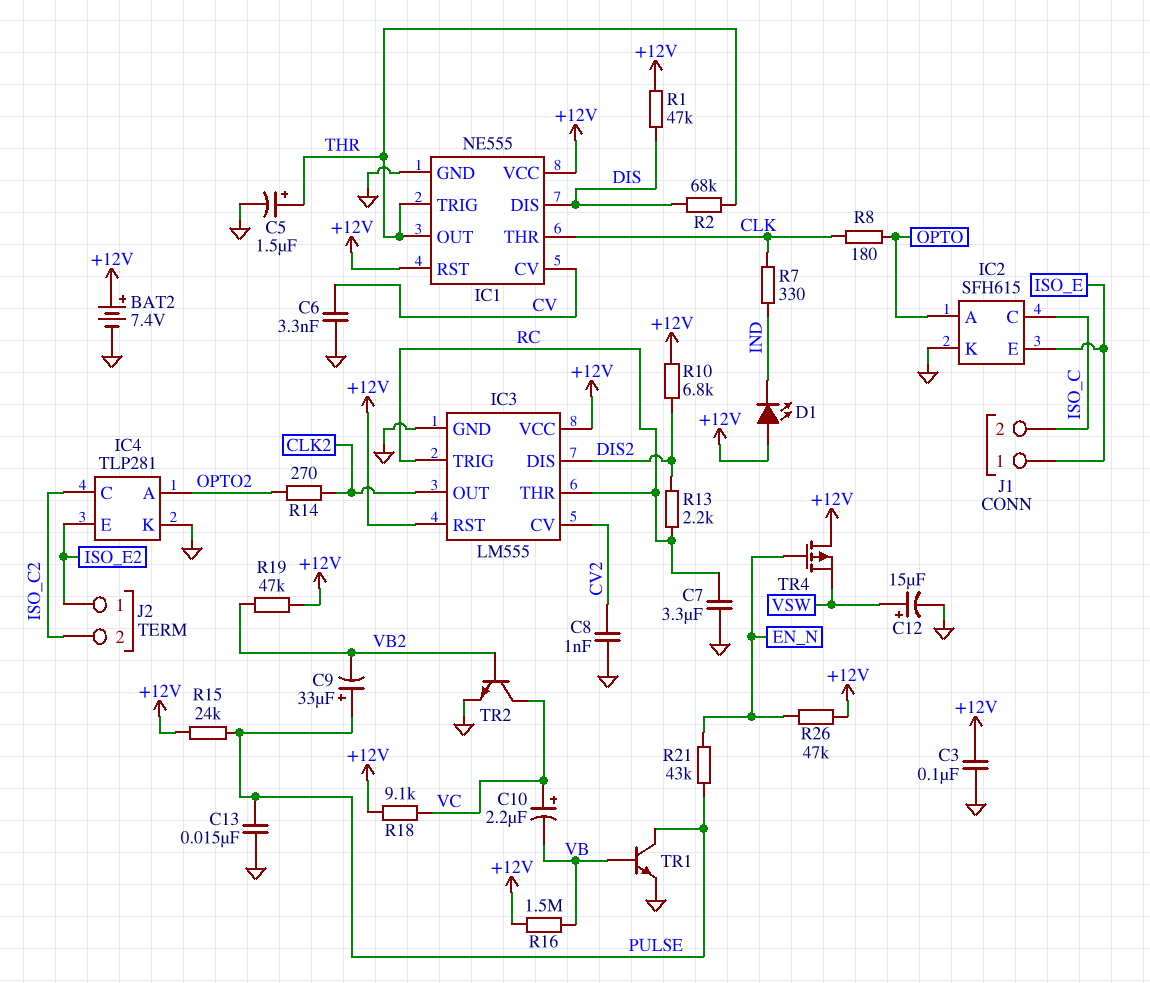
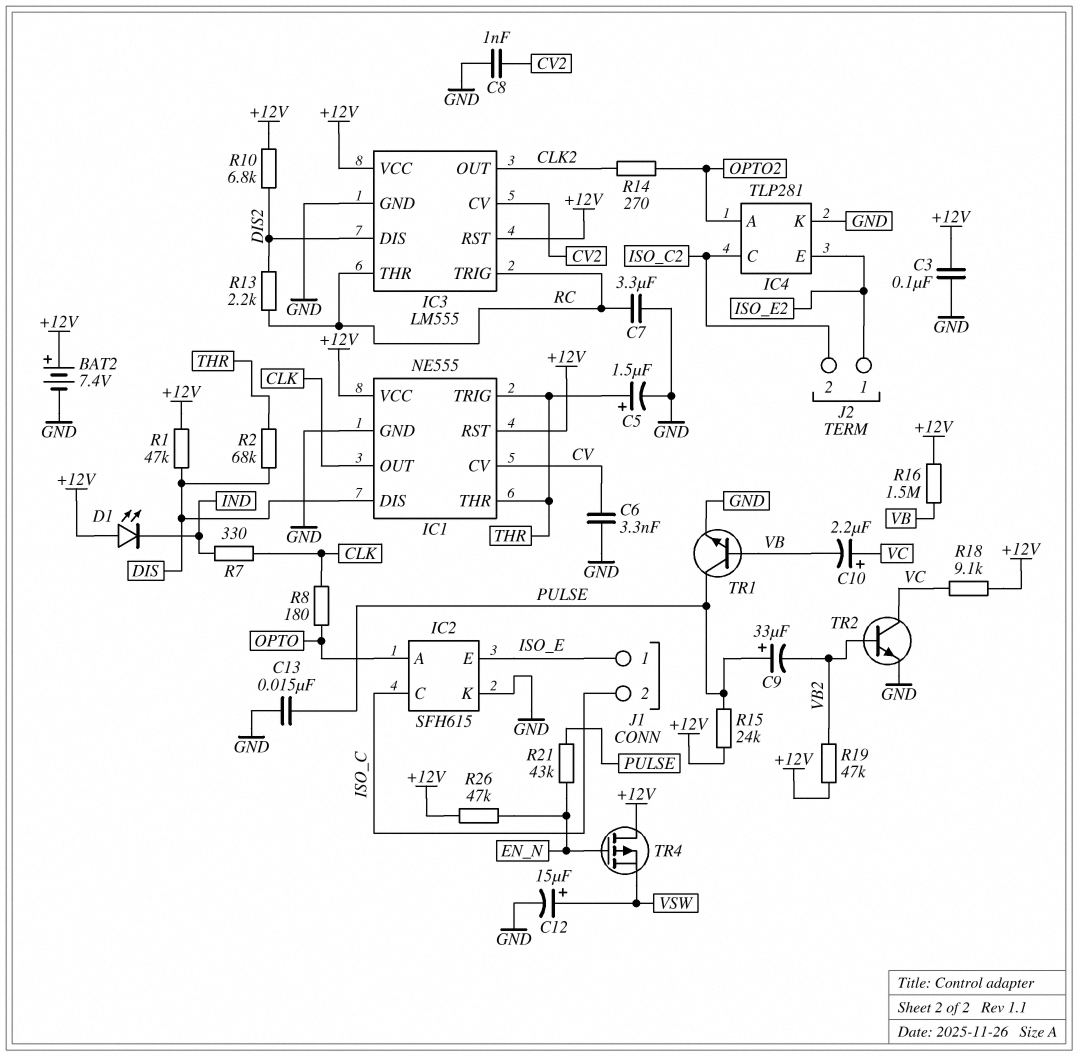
IC1 pin OUT: THR -> CLK
IC1 pin THR: CLK -> THR

